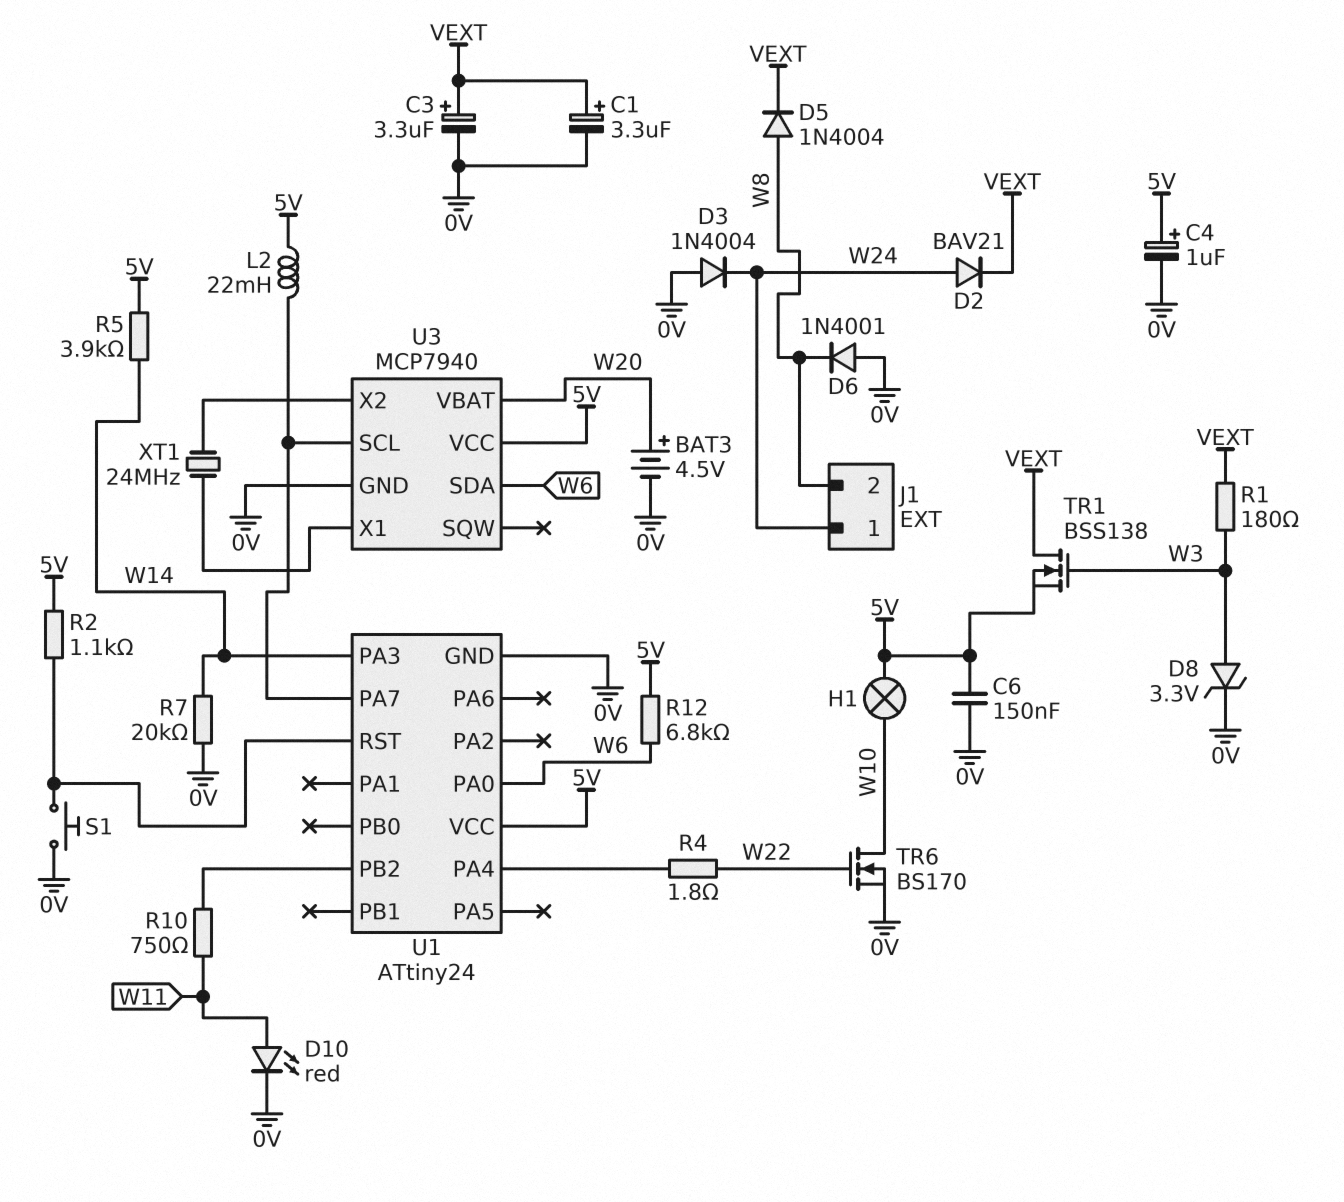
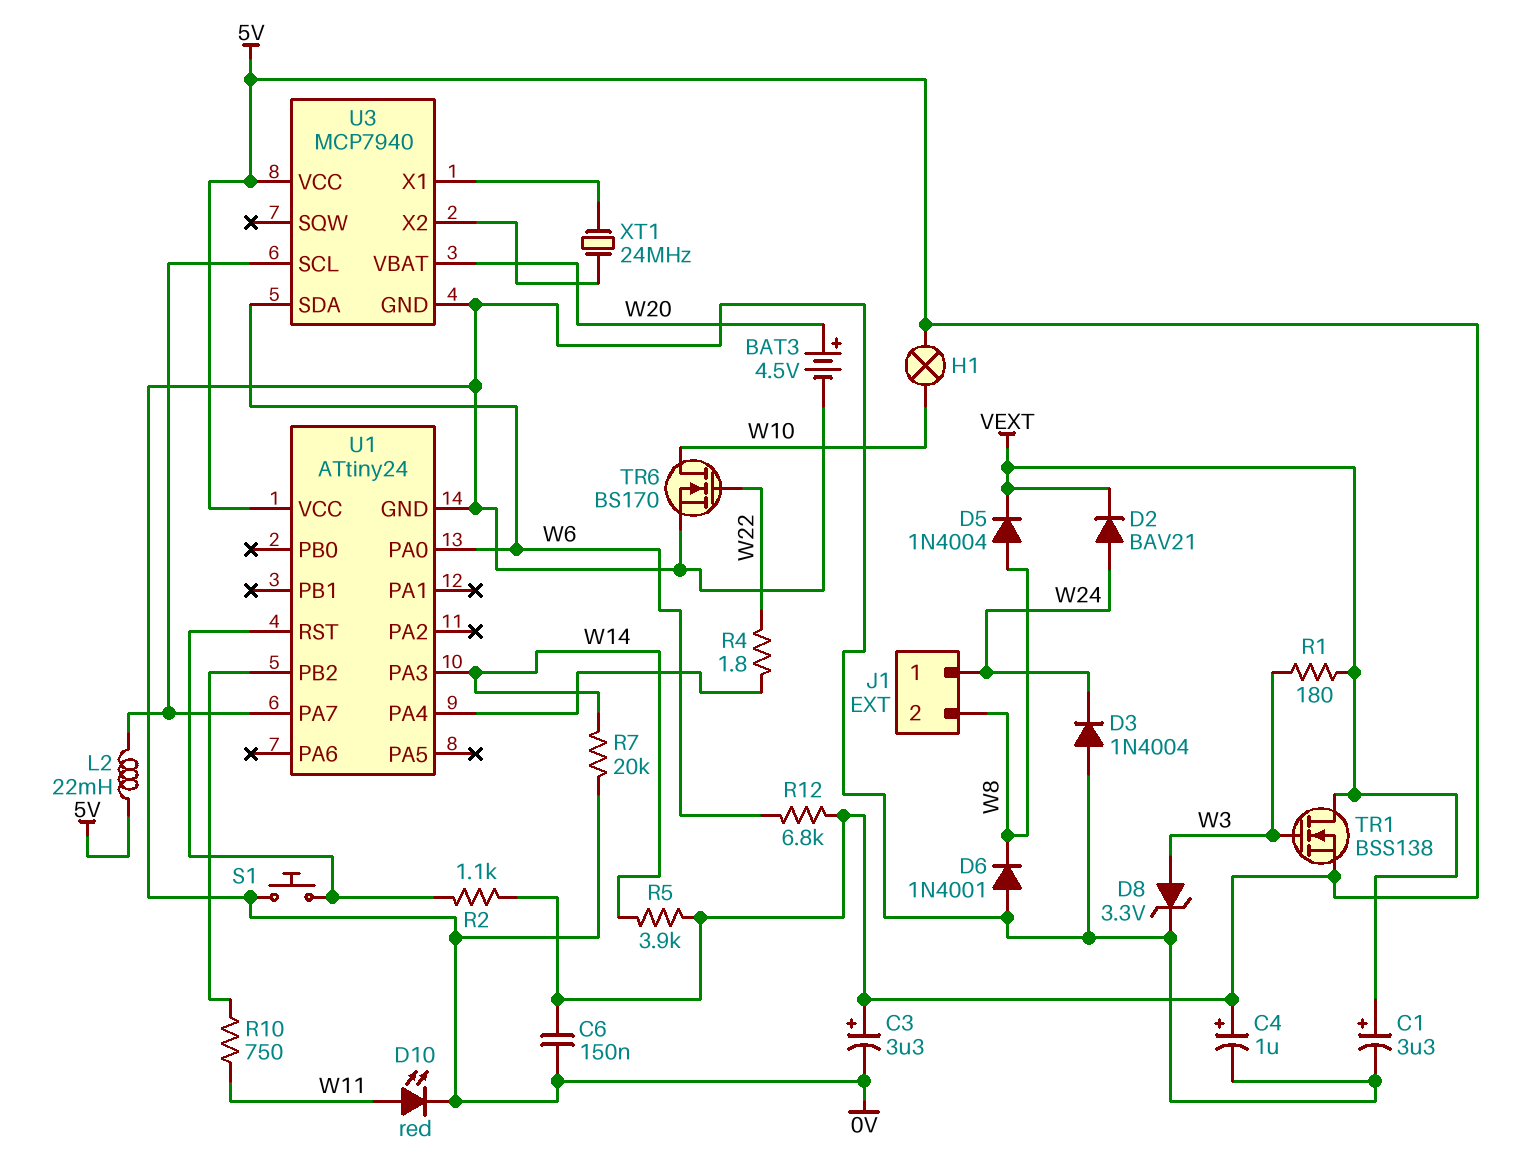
C3: 3.3uF (plus VEXT, minus 0V) -> 3.3uF (plus 5V, minus 0V)

